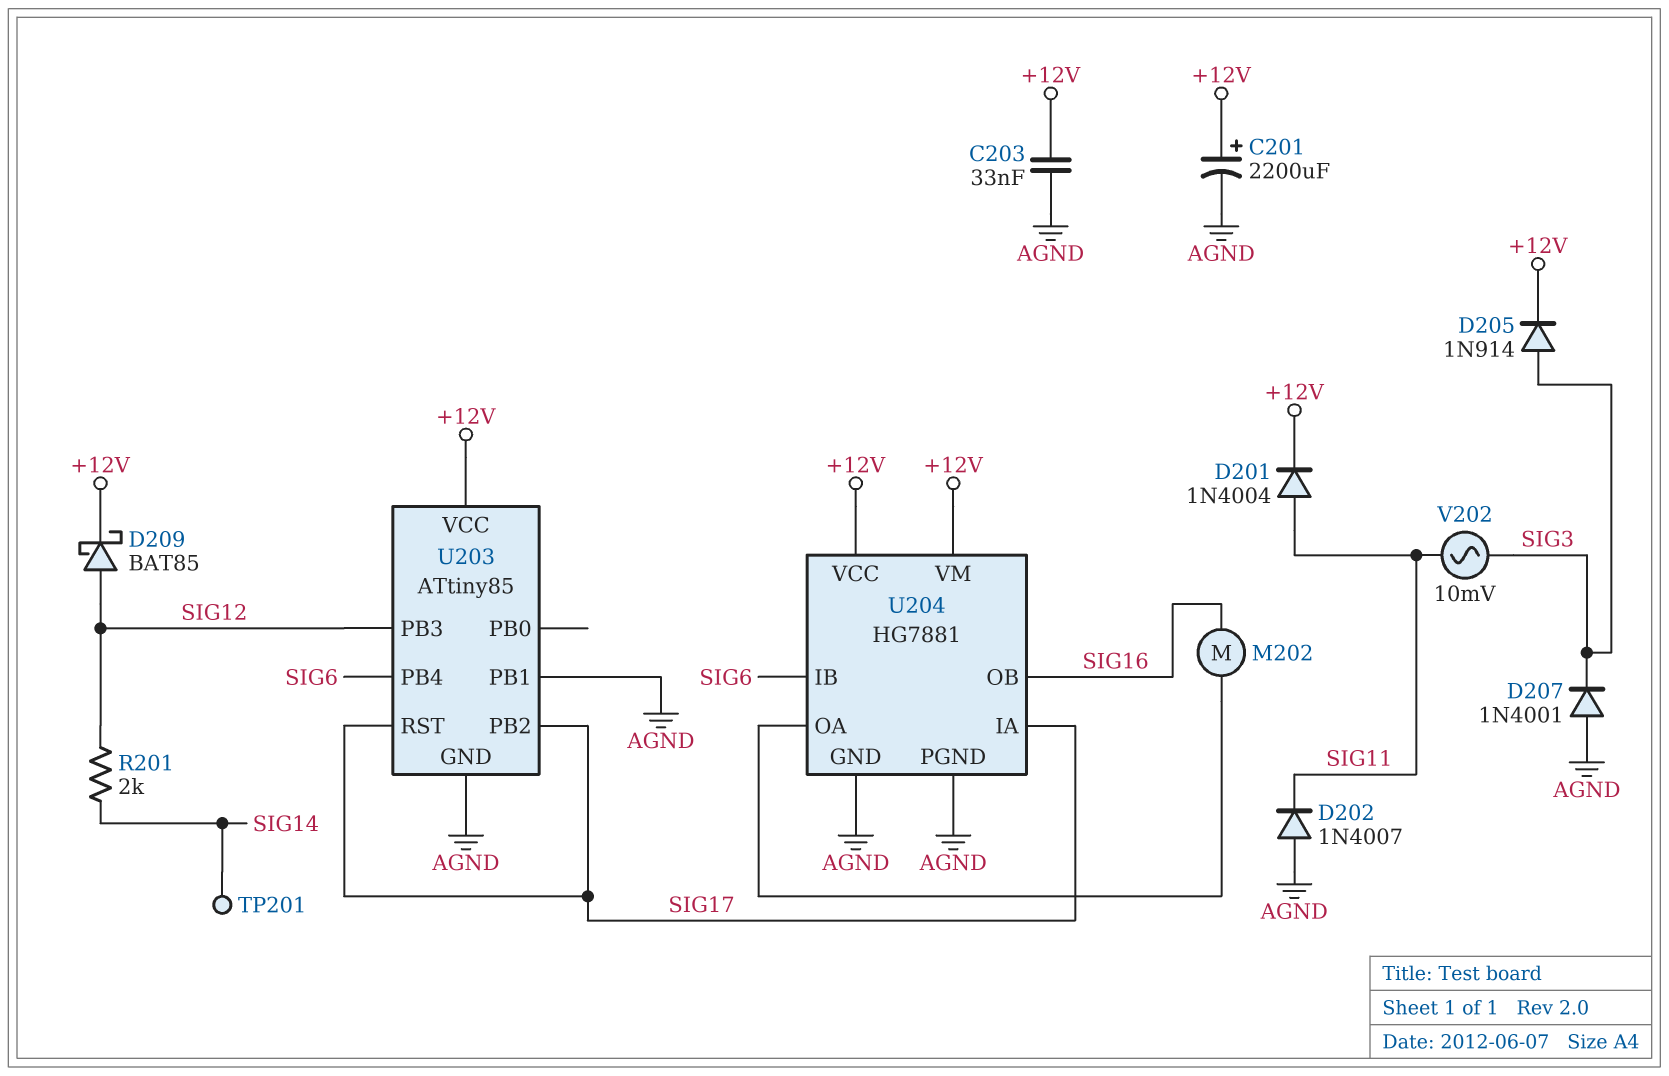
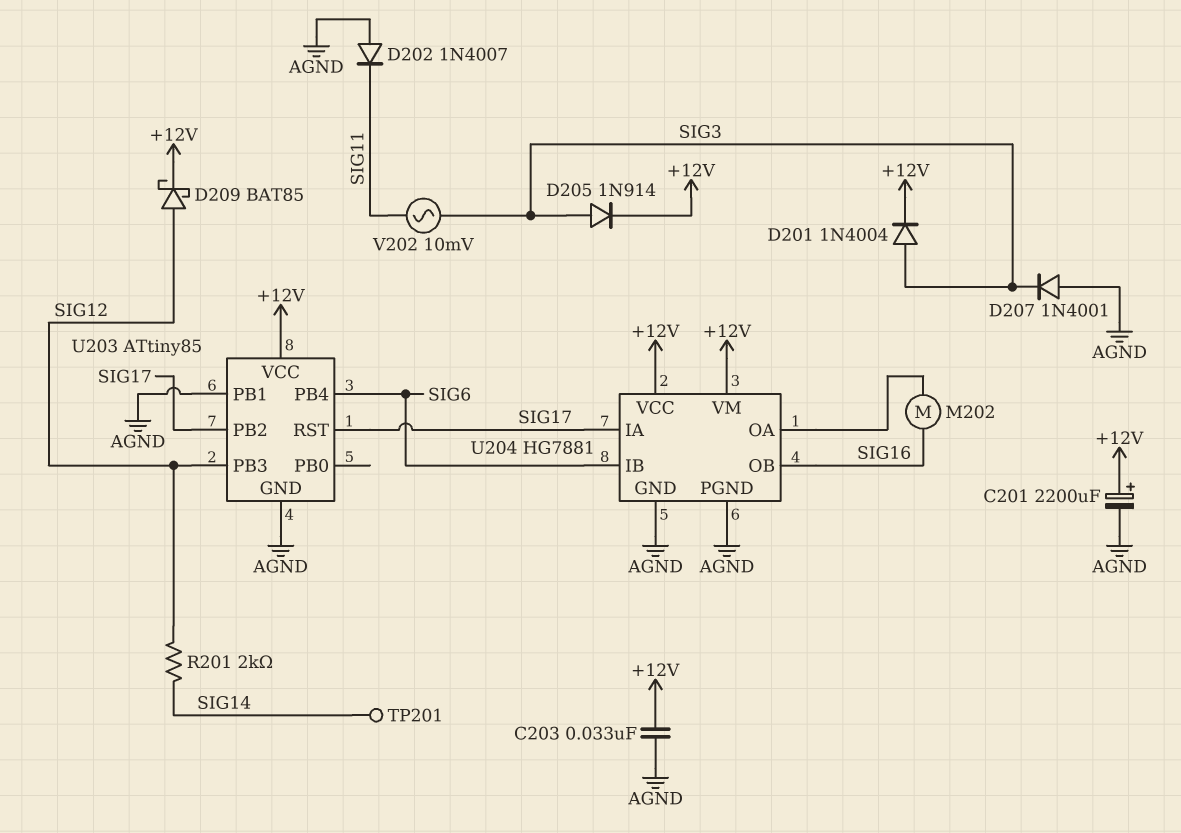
D201: diode 1N4004 (A SIG11, K +12V) -> diode 1N4004 (A SIG3, K +12V)

